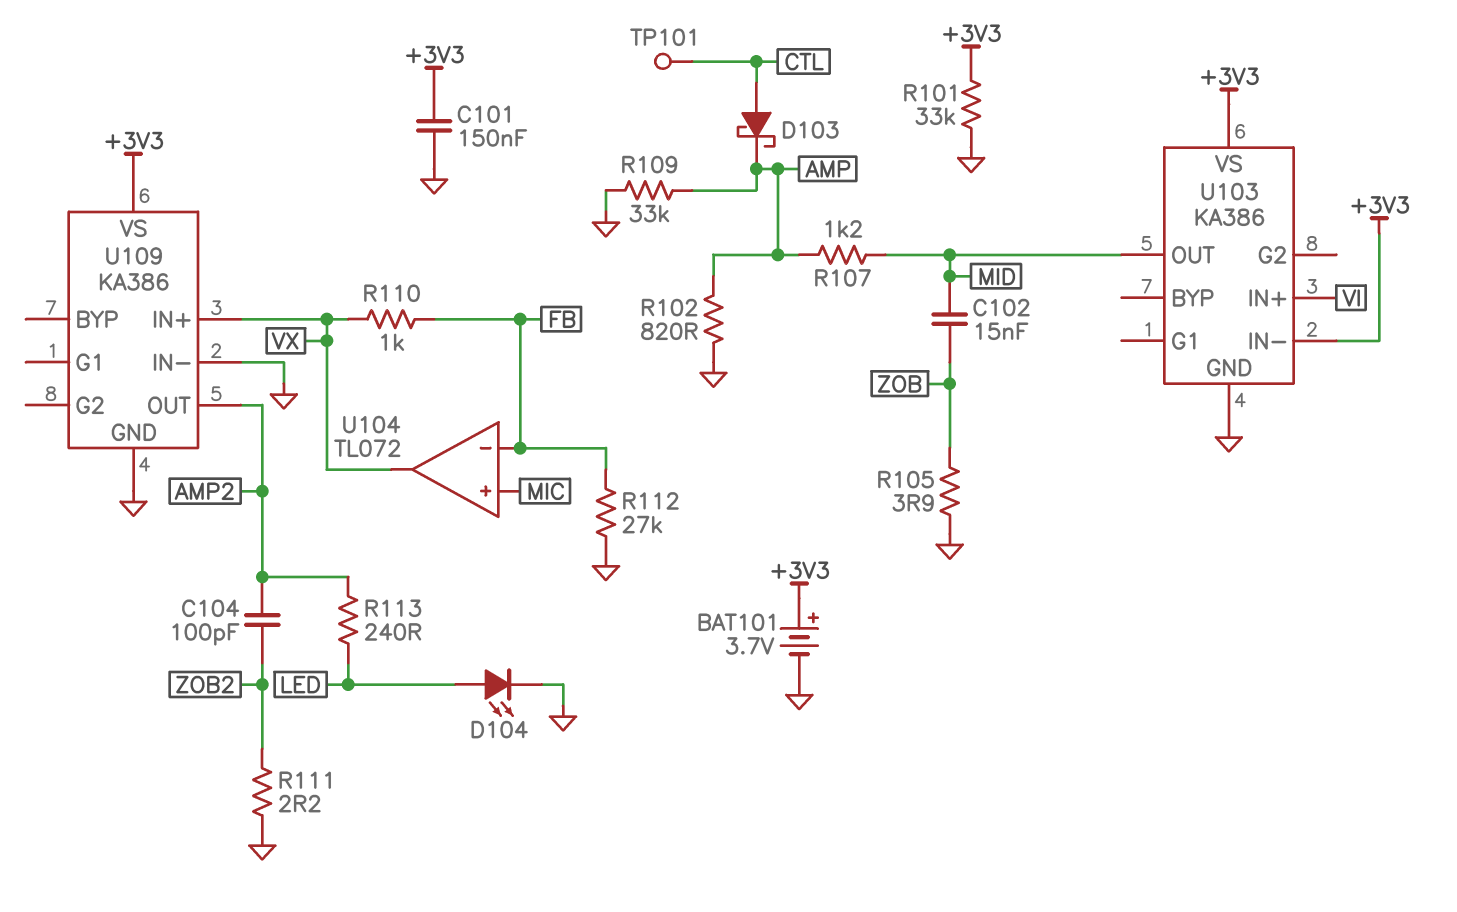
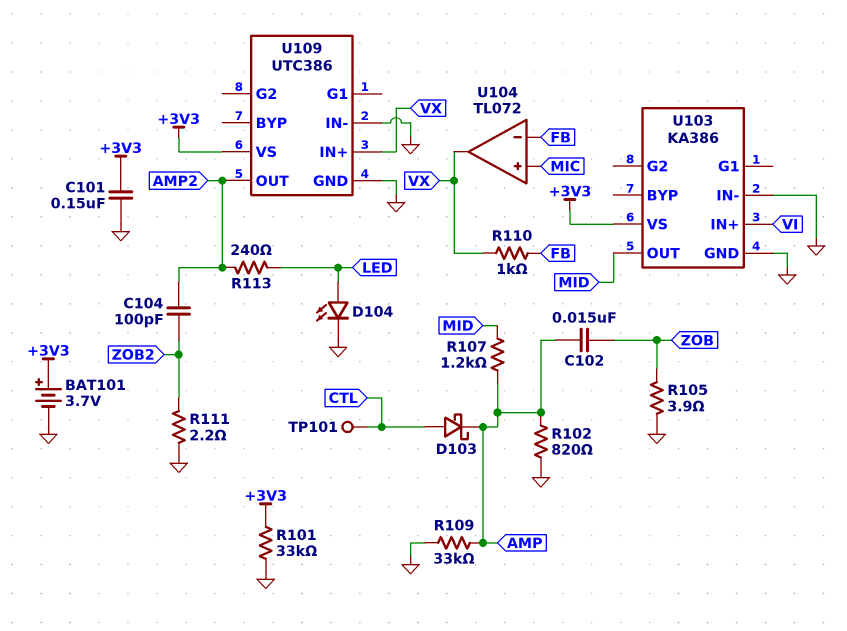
C102: 15nF (MID, ZOB) -> 15nF (AMP, ZOB)
R112: 27k (FB, GND) -> none
U103 pin IN-: +3V3 -> GND
U109: KA386 -> UTC386

